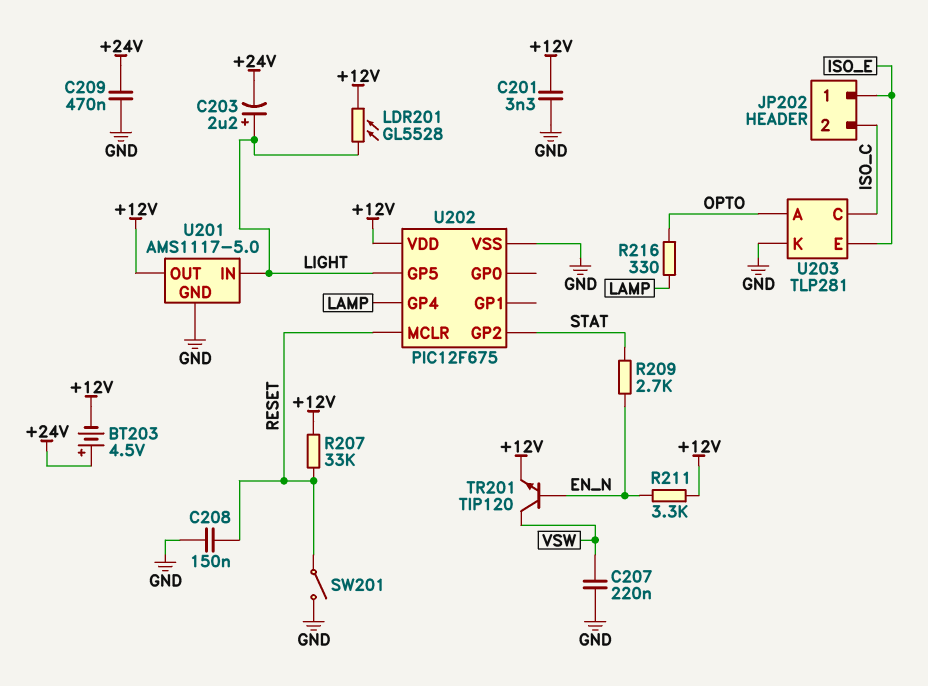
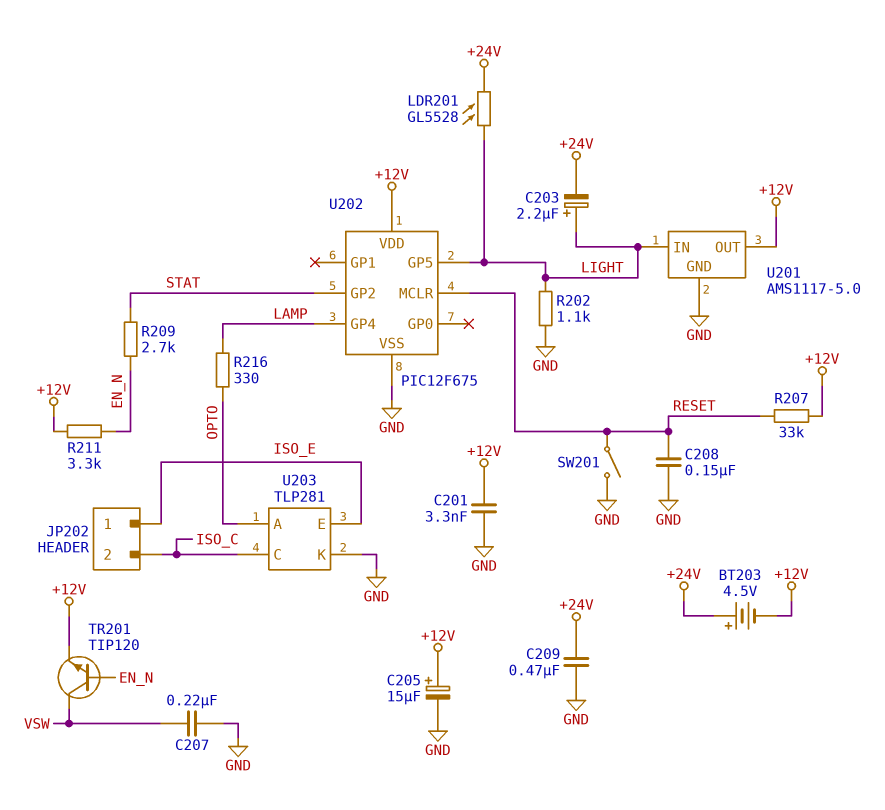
C205: none -> 15uF (plus +12V, minus GND)
LDR201: GL5528 (+12V, LIGHT) -> GL5528 (+24V, LIGHT)
R202: none -> 1.1k (GND, LIGHT)

